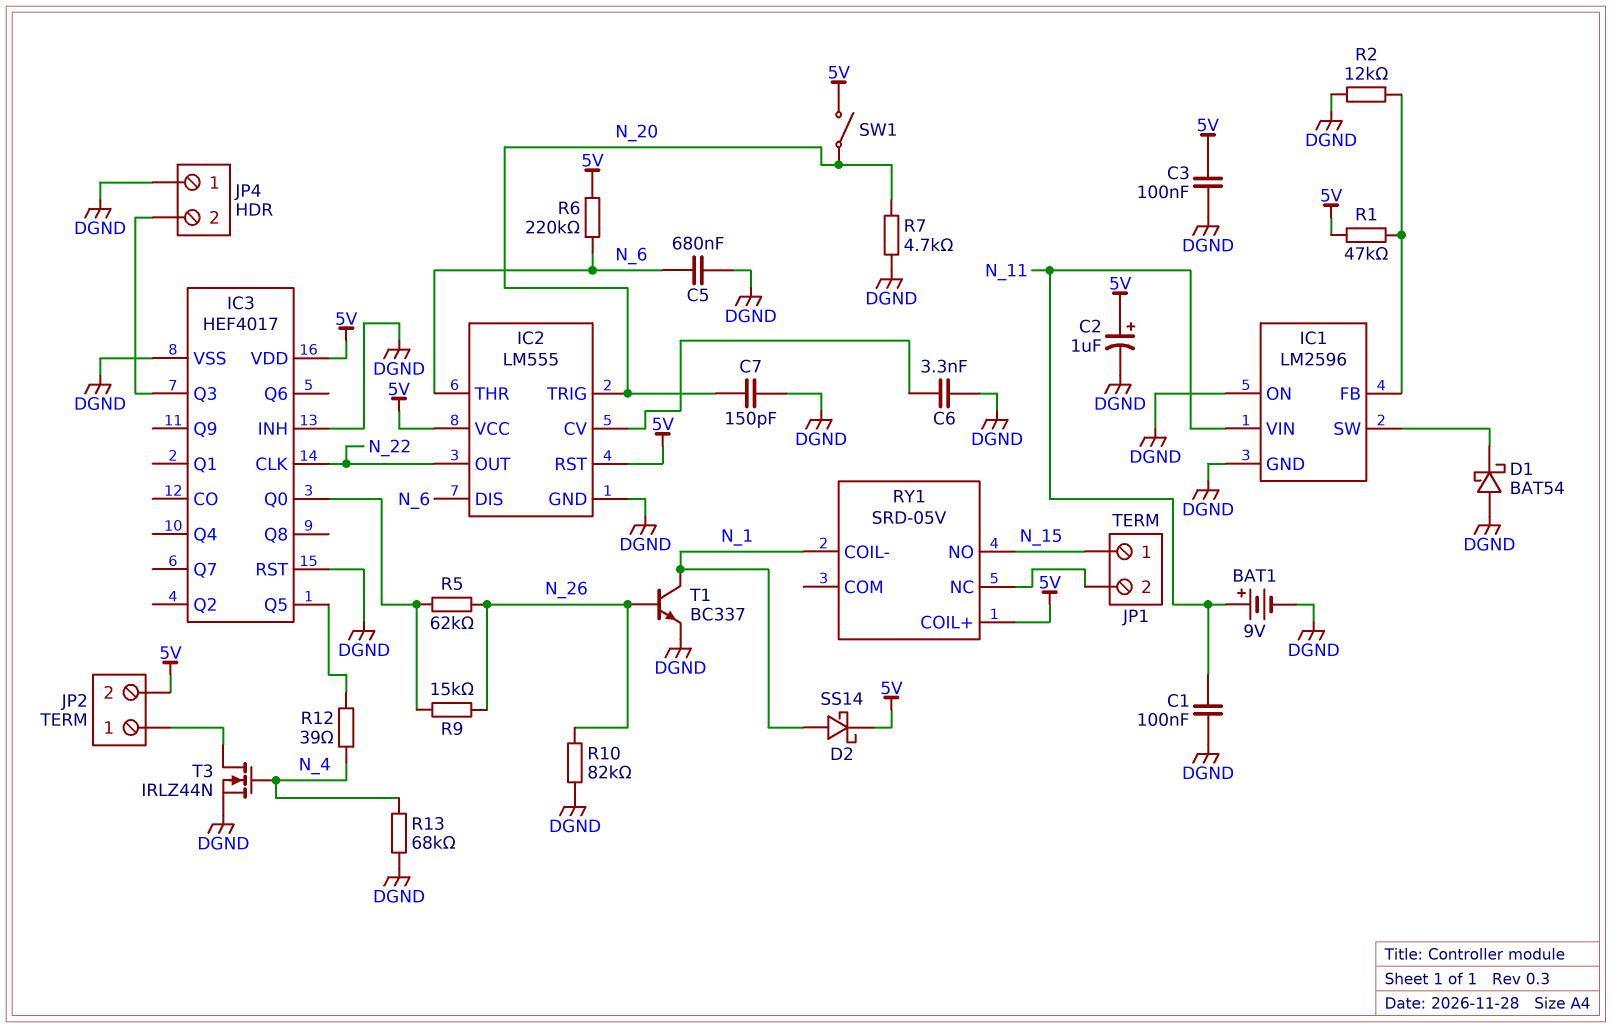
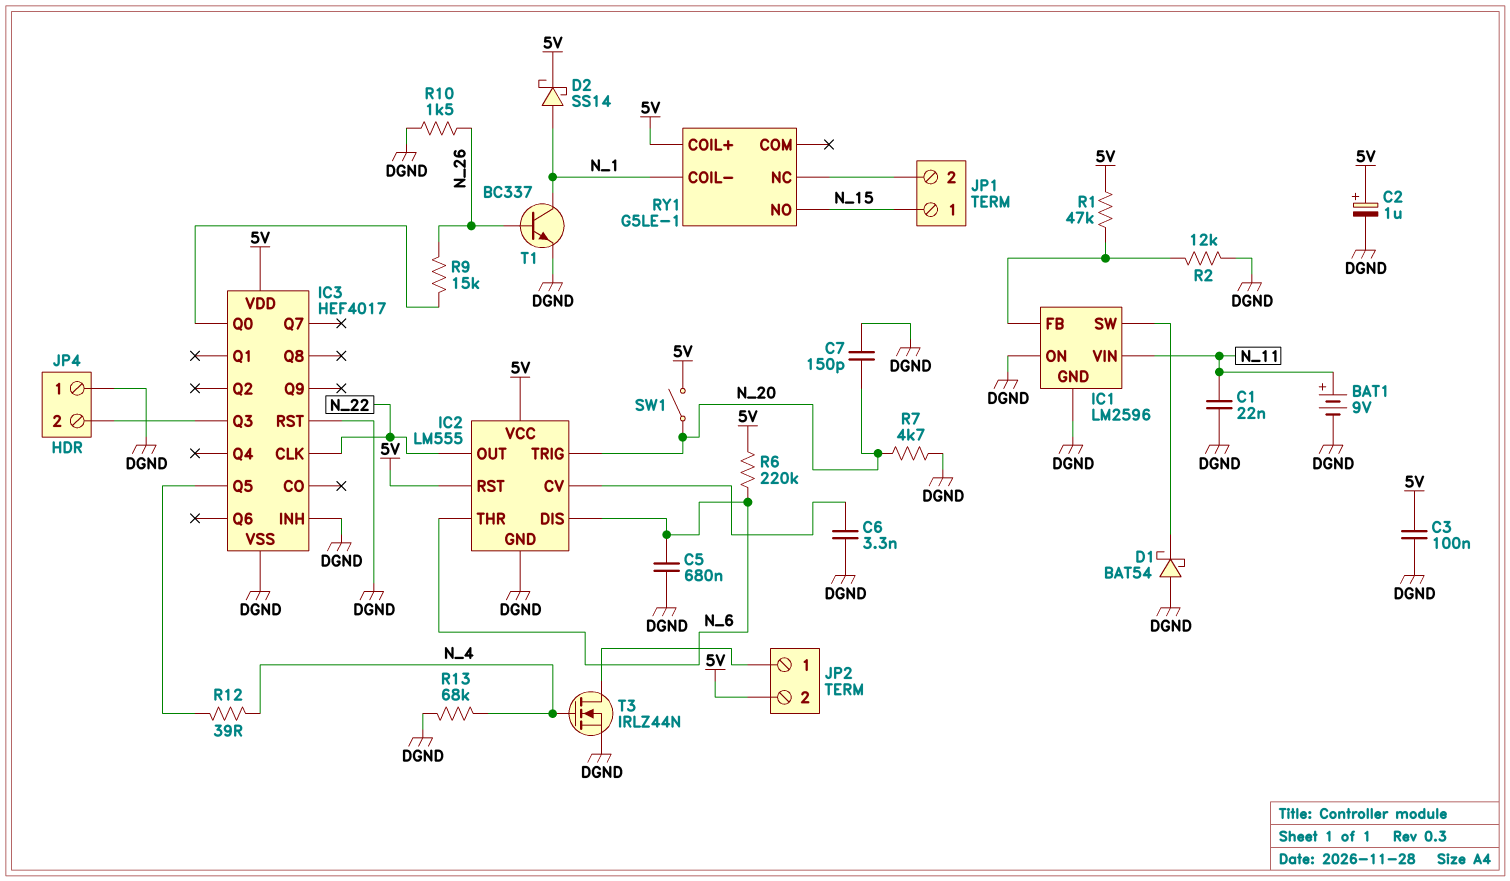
C1: 100nF (DGND, N_11) -> 22nF (DGND, N_11)
R5: 62k (IC3/Q0, N_26) -> none
R10: 82k (DGND, N_26) -> 1.5k (DGND, N_26)
RY1: SRD-05V -> G5LE-1

